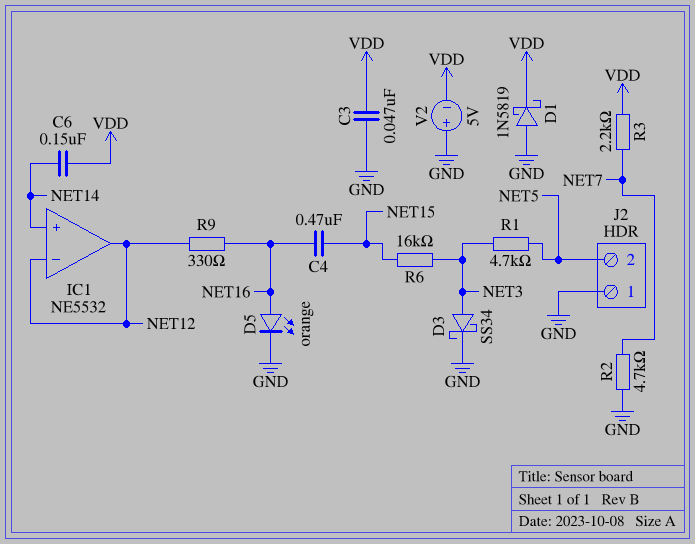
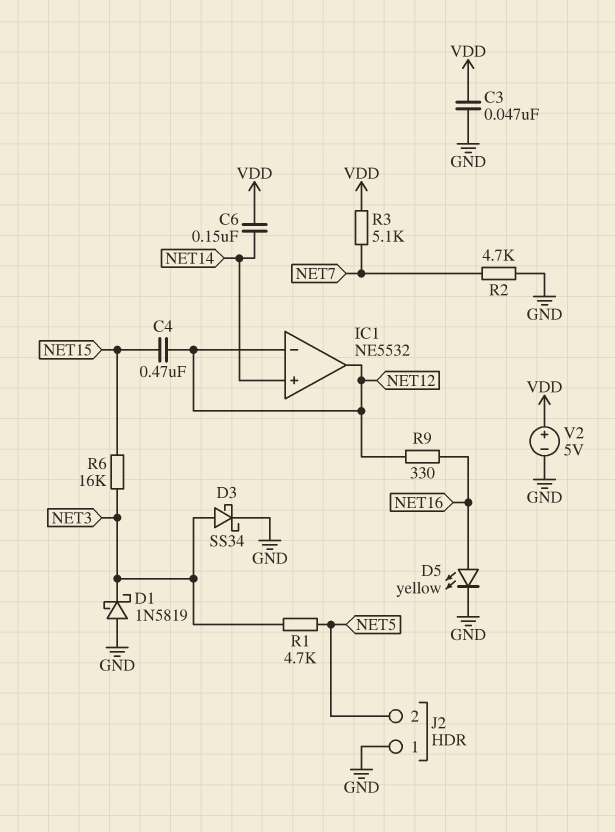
C4: 470nF (NET15, NET16) -> 470nF (NET12, NET15)
D1: schottky 1N5819 (A GND, K VDD) -> schottky 1N5819 (A GND, K NET3)
D5: LED orange (A NET16, K GND) -> LED yellow (A NET16, K GND)
R3: 2.2k (NET7, VDD) -> 5.1k (NET7, VDD)
V2: 5V (plus GND, minus VDD) -> 5V (plus VDD, minus GND)

